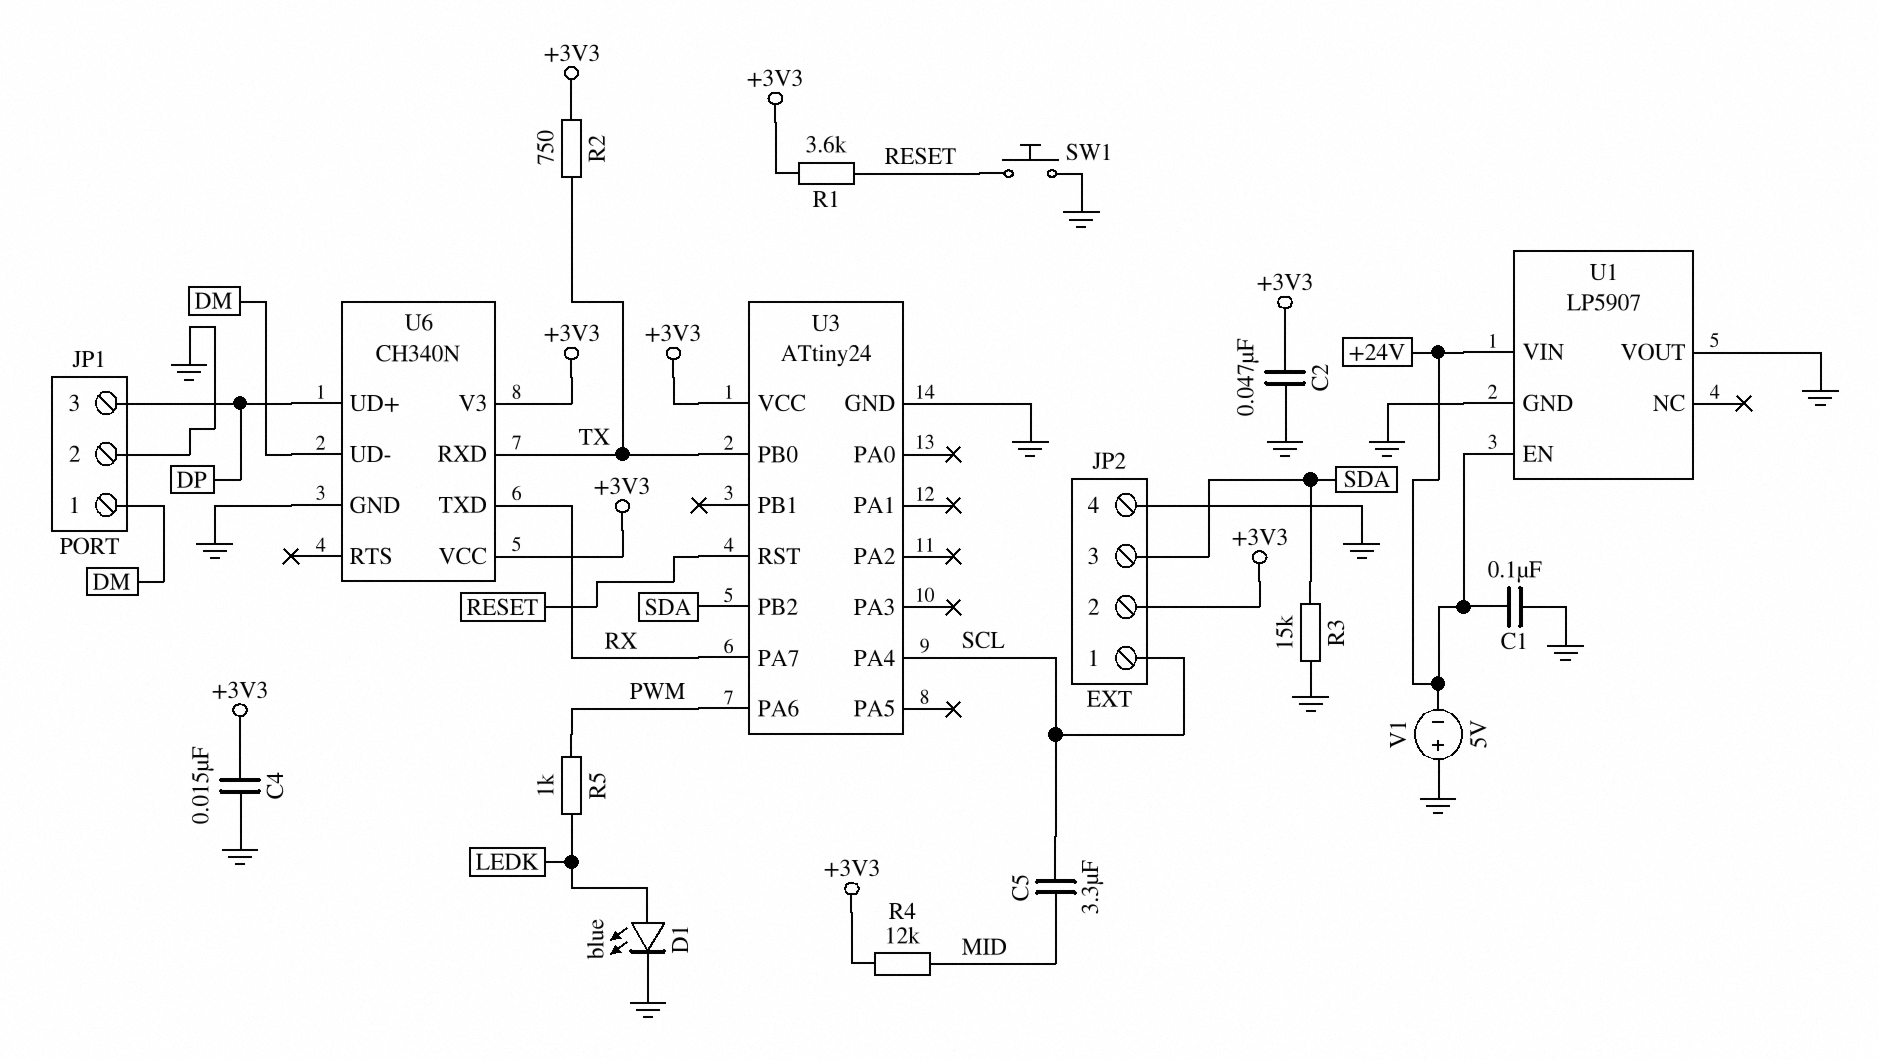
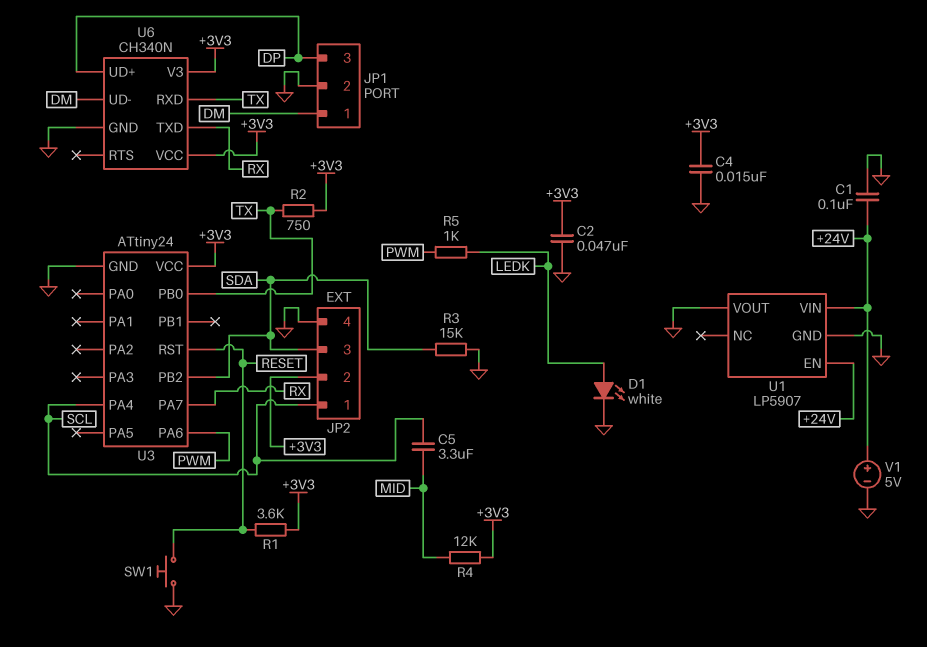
D1: LED blue (A LEDK, K GND) -> LED white (A LEDK, K GND)
V1: 5V (plus GND, minus +24V) -> 5V (plus +24V, minus GND)

